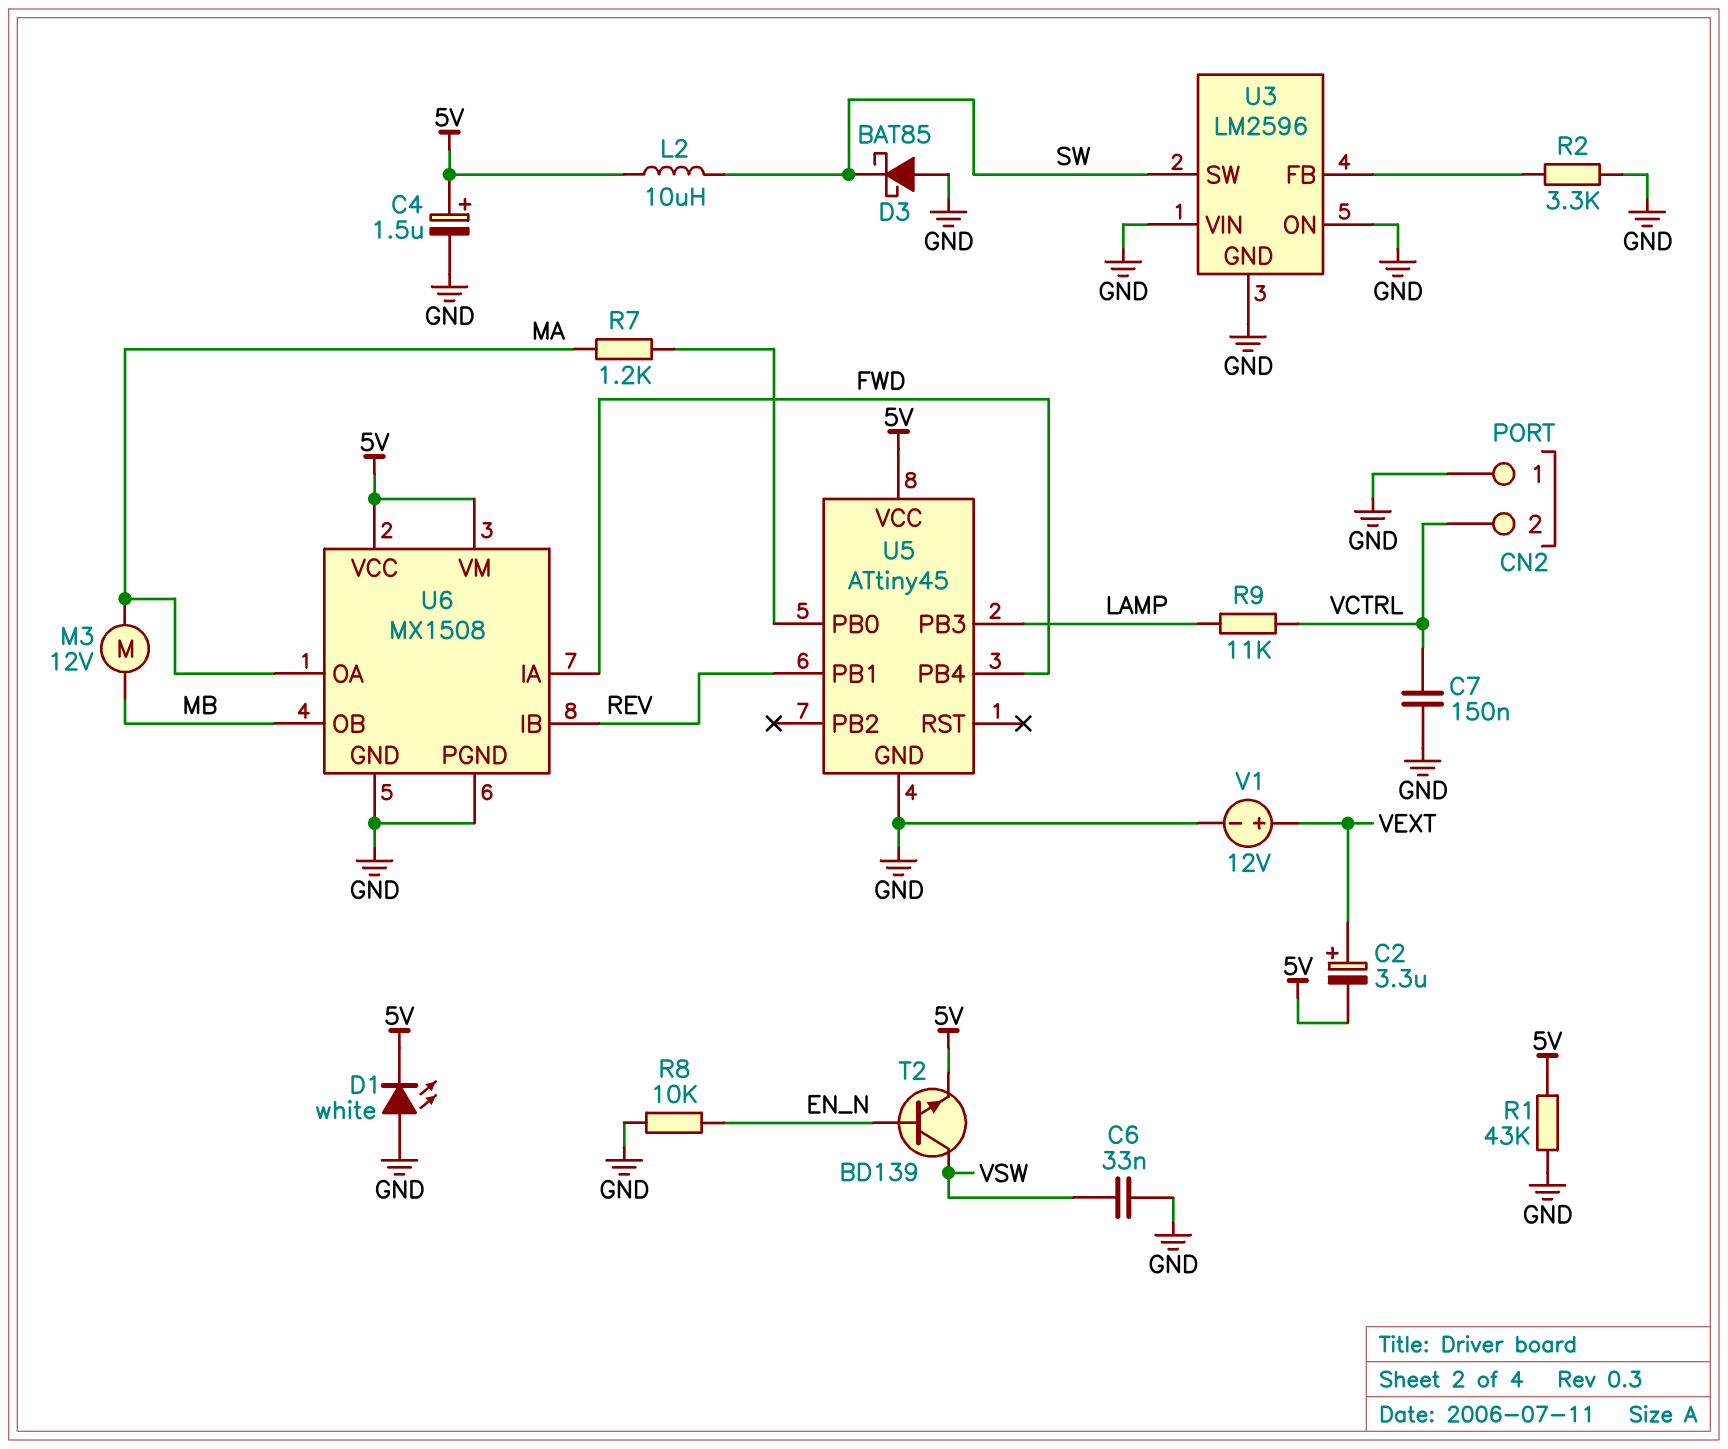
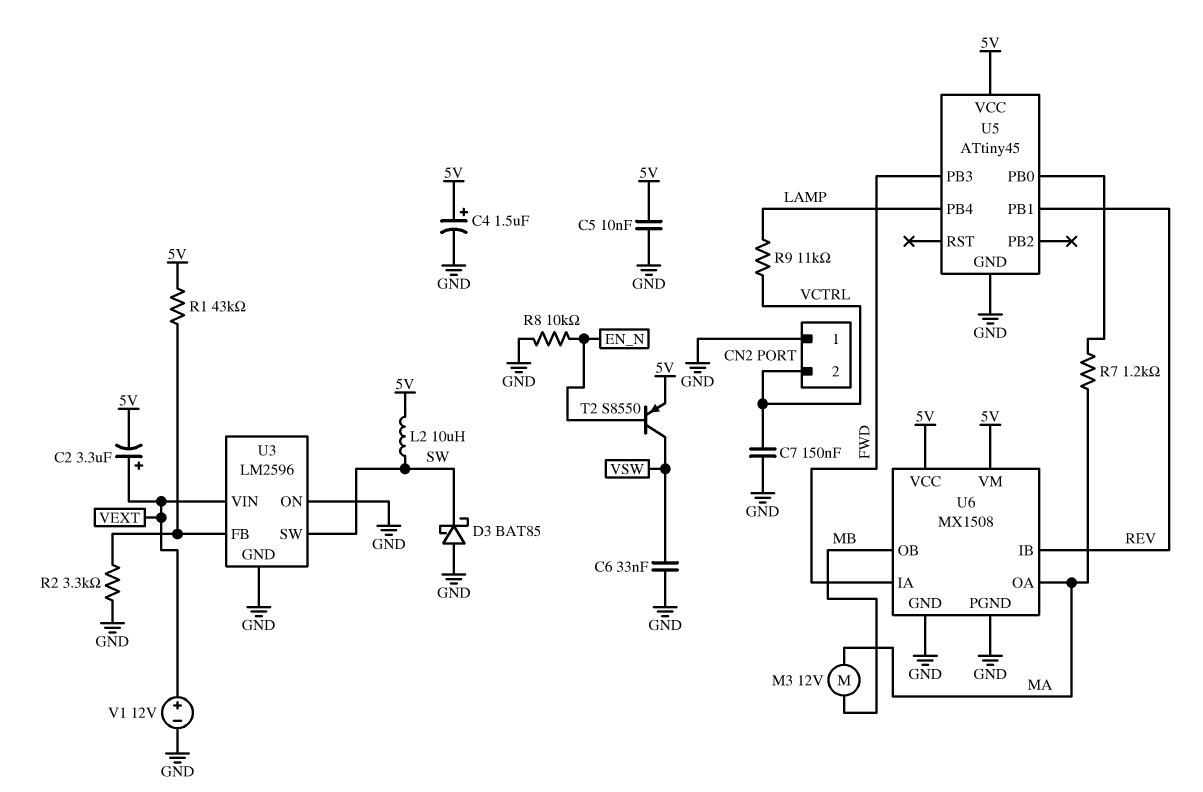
C5: none -> 10nF (5V, GND)
D1: LED white (A GND, K 5V) -> none
R1: 43k (5V, GND) -> 43k (5V, U3/FB)
T2: NPN BD139 (B EN_N, C VSW, E 5V) -> PNP S8550 (B EN_N, C VSW, E 5V)
U3 pin VIN: GND -> VEXT
U5 pin PB3: LAMP -> FWD
U5 pin PB4: FWD -> LAMP

